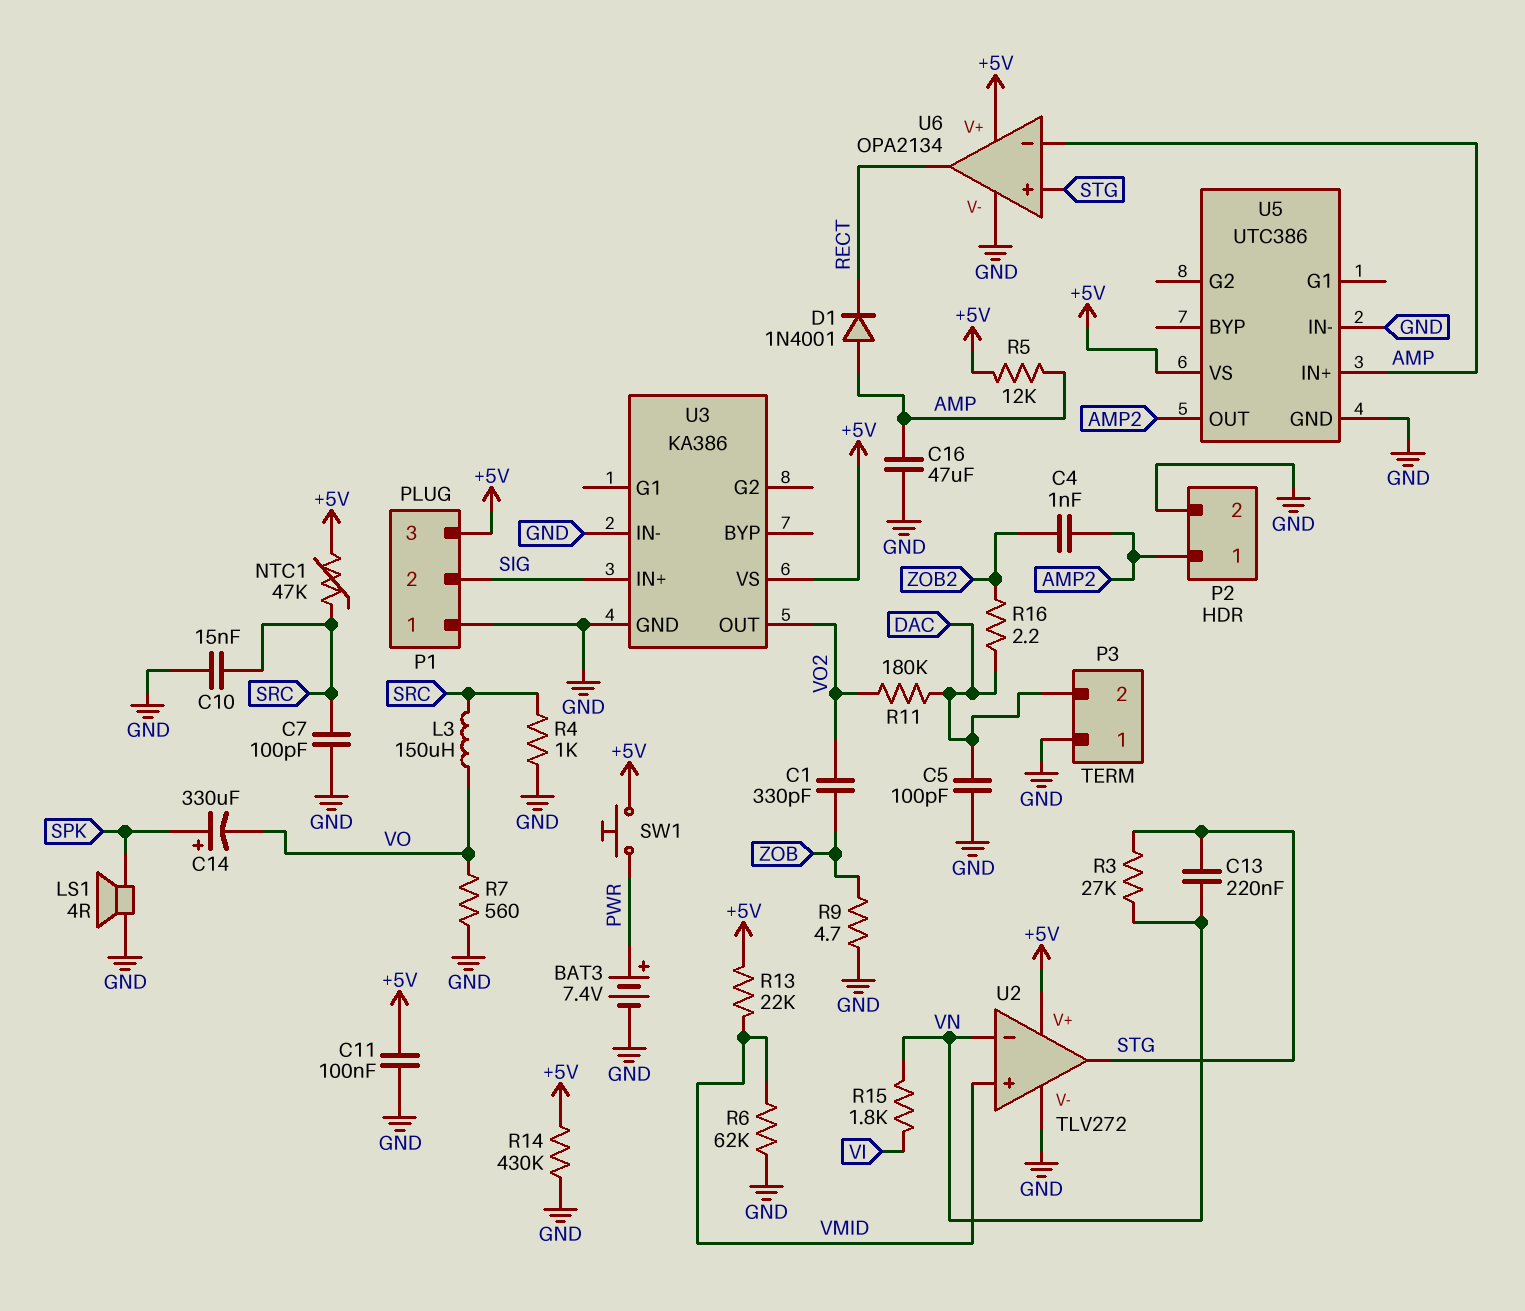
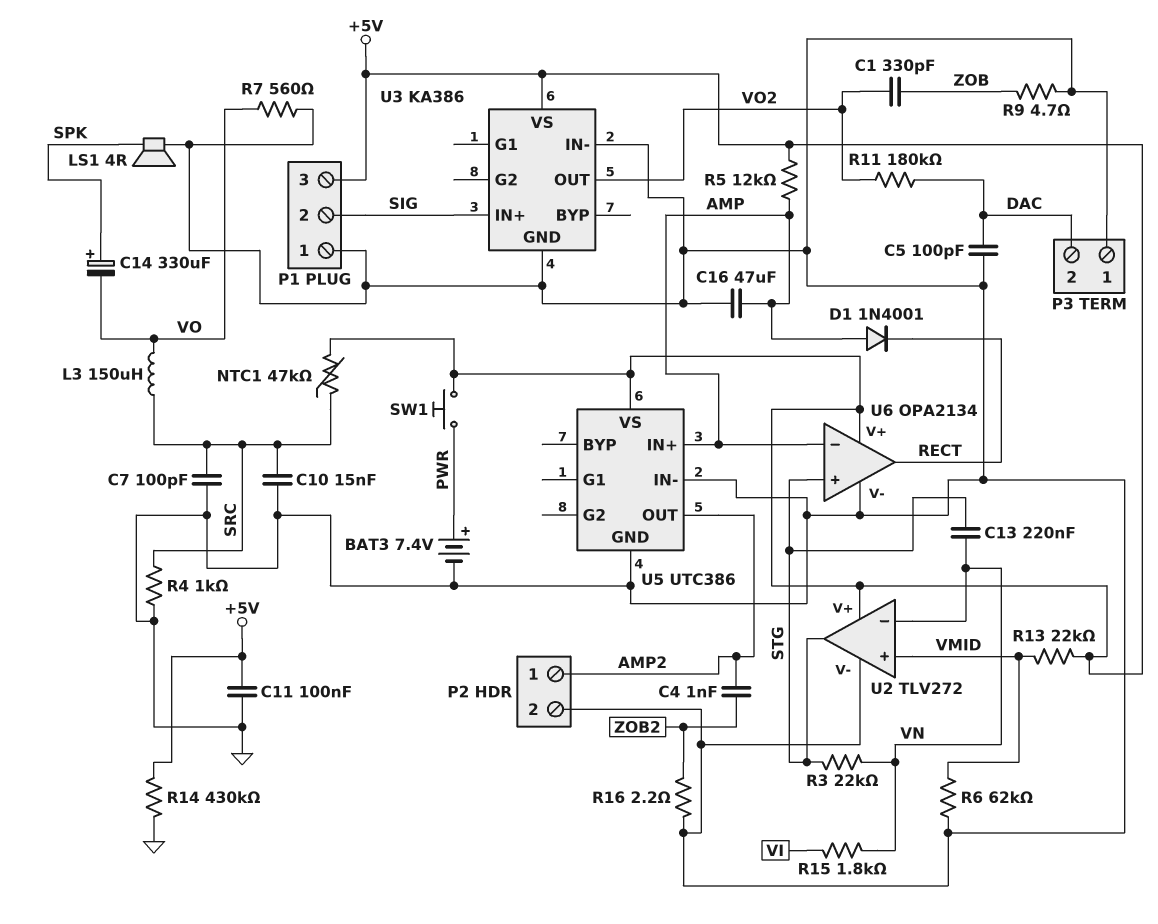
R3: 27k (STG, VN) -> 22k (STG, VN)
R16: 2.2 (DAC, ZOB2) -> 2.2 (GND, ZOB2)

